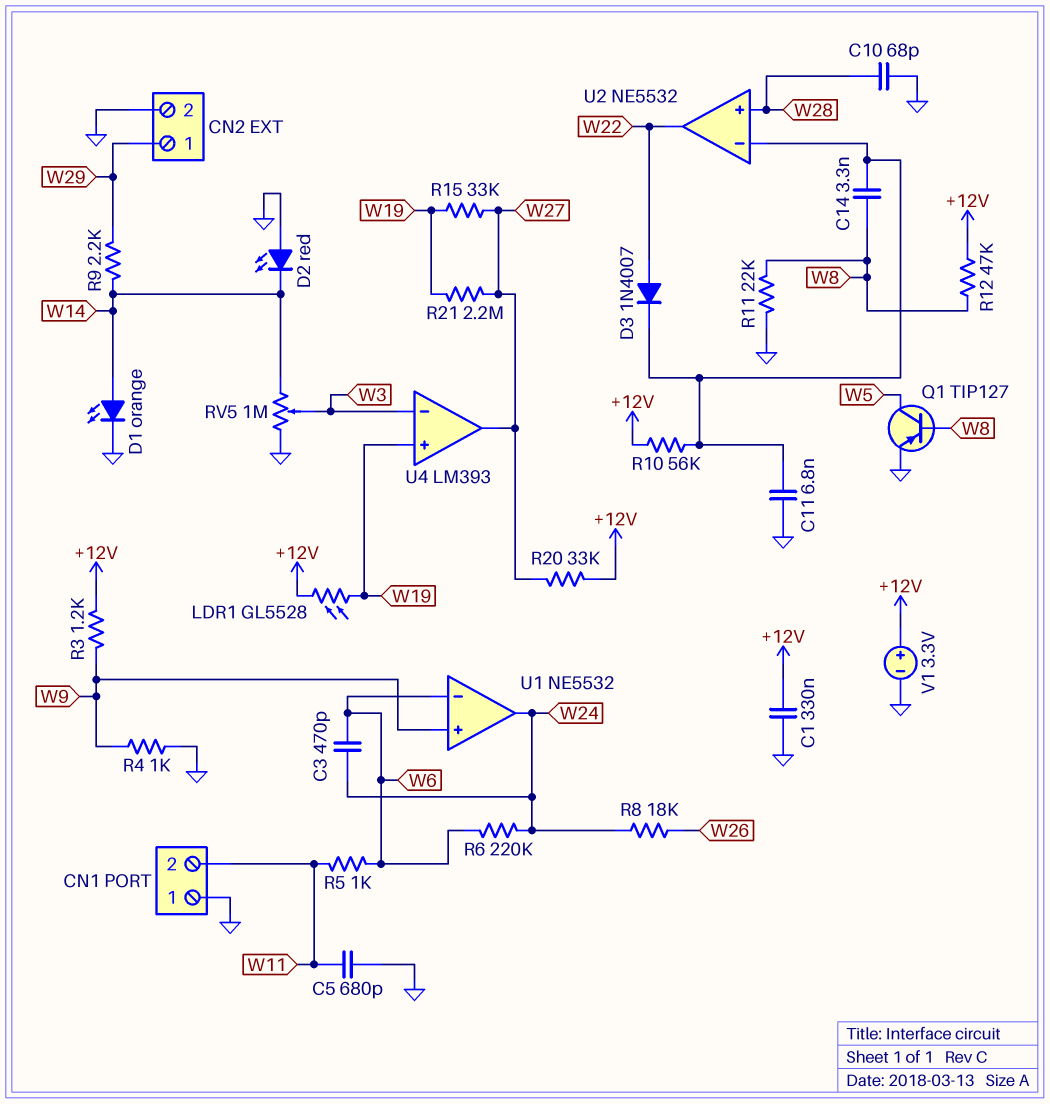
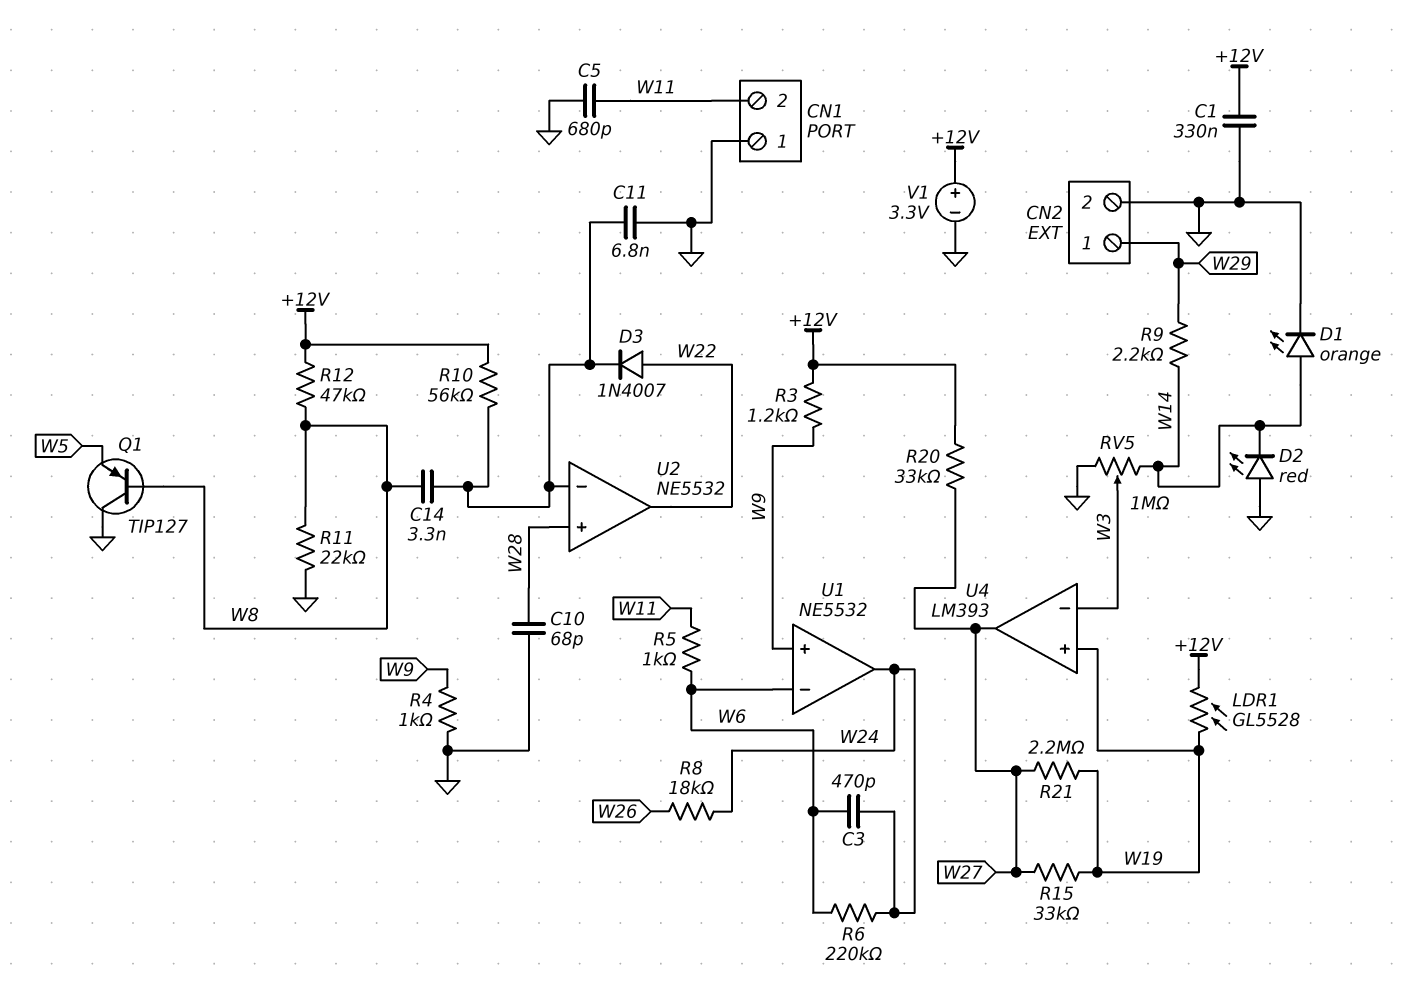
Q1: PNP TIP127 (B W8, C W5, E GND) -> PNP TIP127 (B W8, C GND, E W5)

